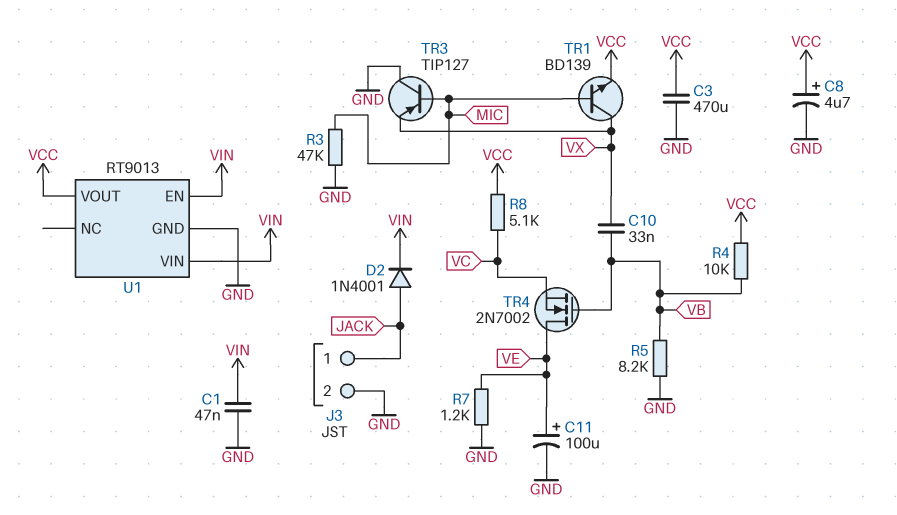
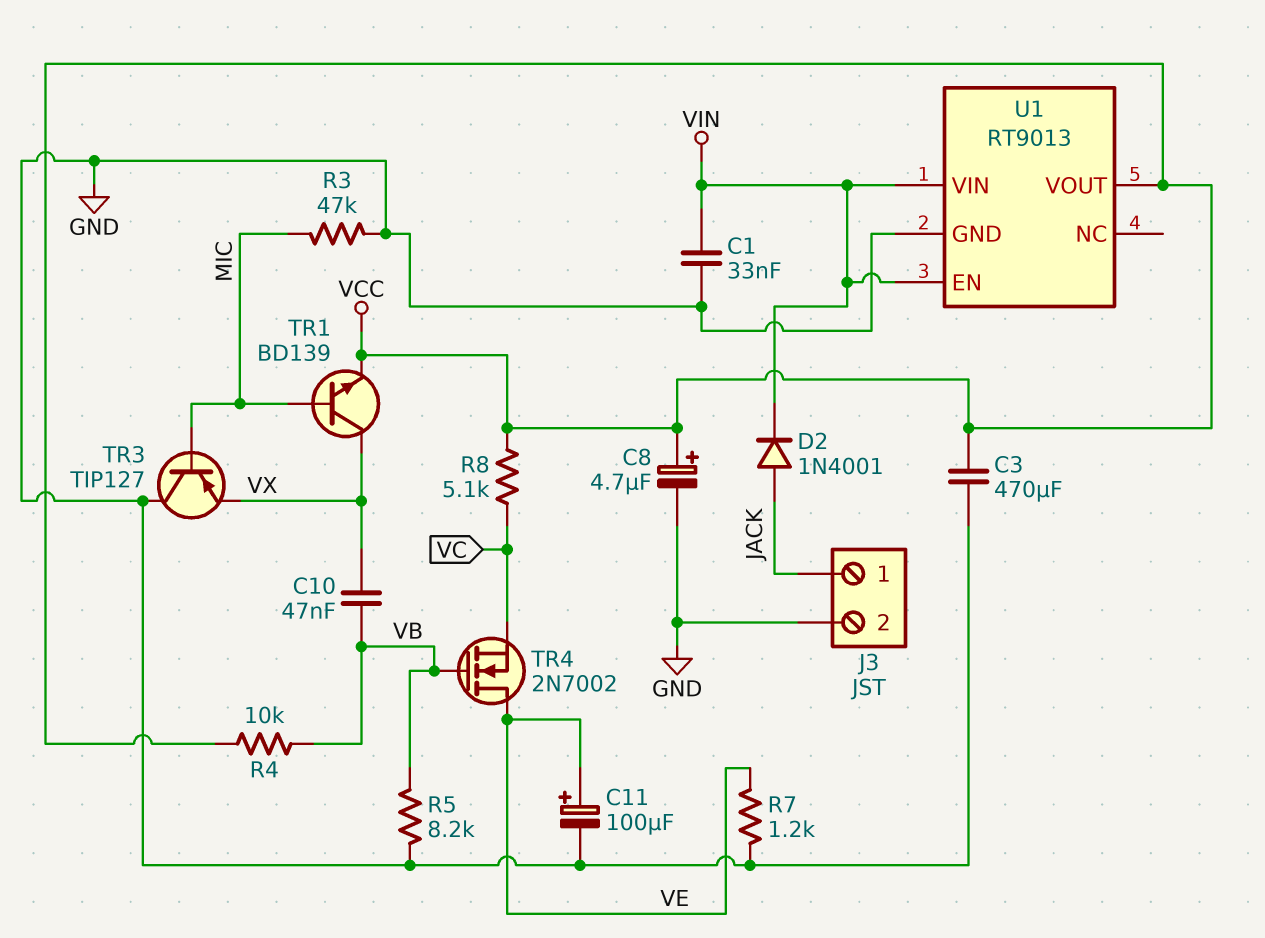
C1: 47nF (GND, VIN) -> 33nF (GND, VIN)
C10: 33nF (VB, VX) -> 47nF (VB, VX)

